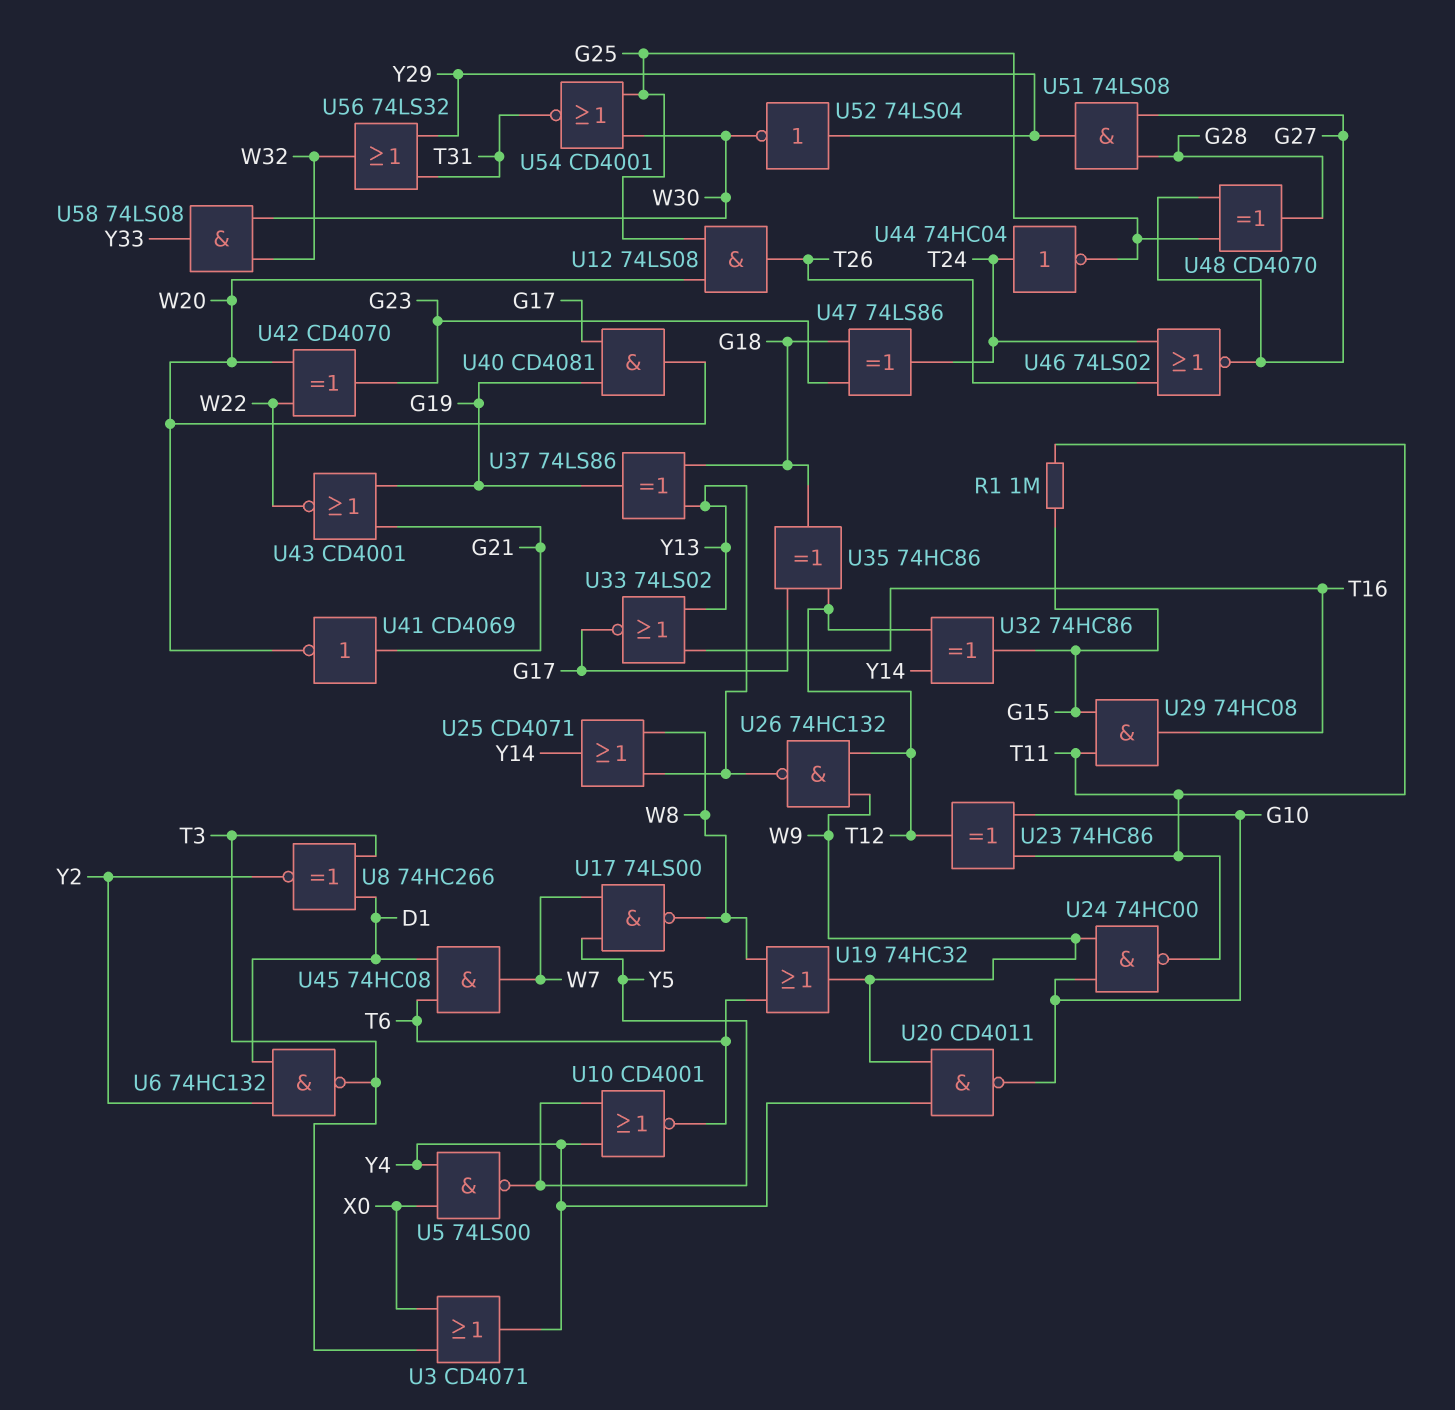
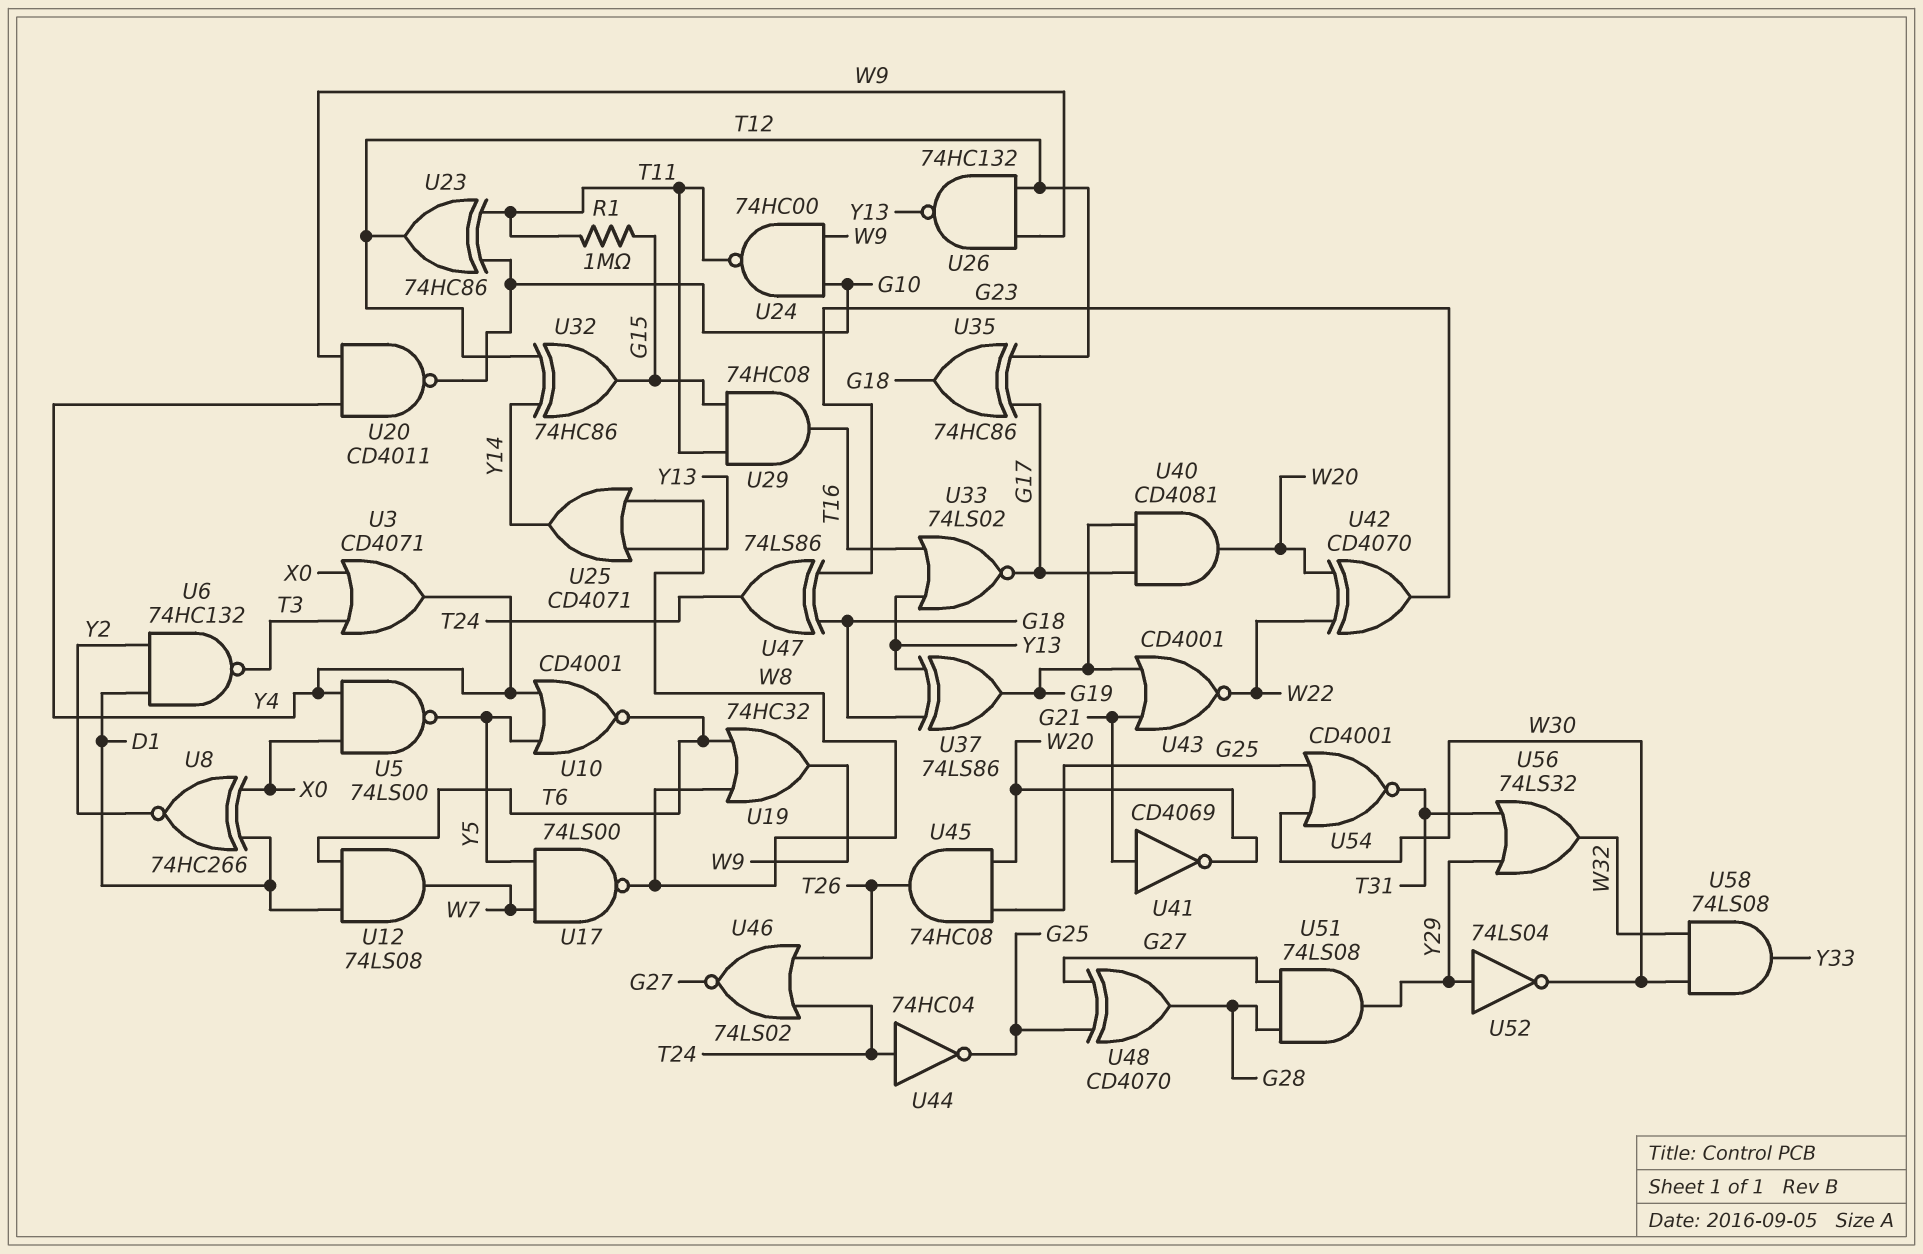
U8: XNOR 74HC266 (in D1, in T3, out Y2) -> XNOR 74HC266 (in D1, in X0, out Y2)
U12: AND 74LS08 (in G25, in W20, out T26) -> AND 74LS08 (in D1, in T6, out W7)
U45: AND 74HC08 (in D1, in T6, out W7) -> AND 74HC08 (in G25, in W20, out T26)

